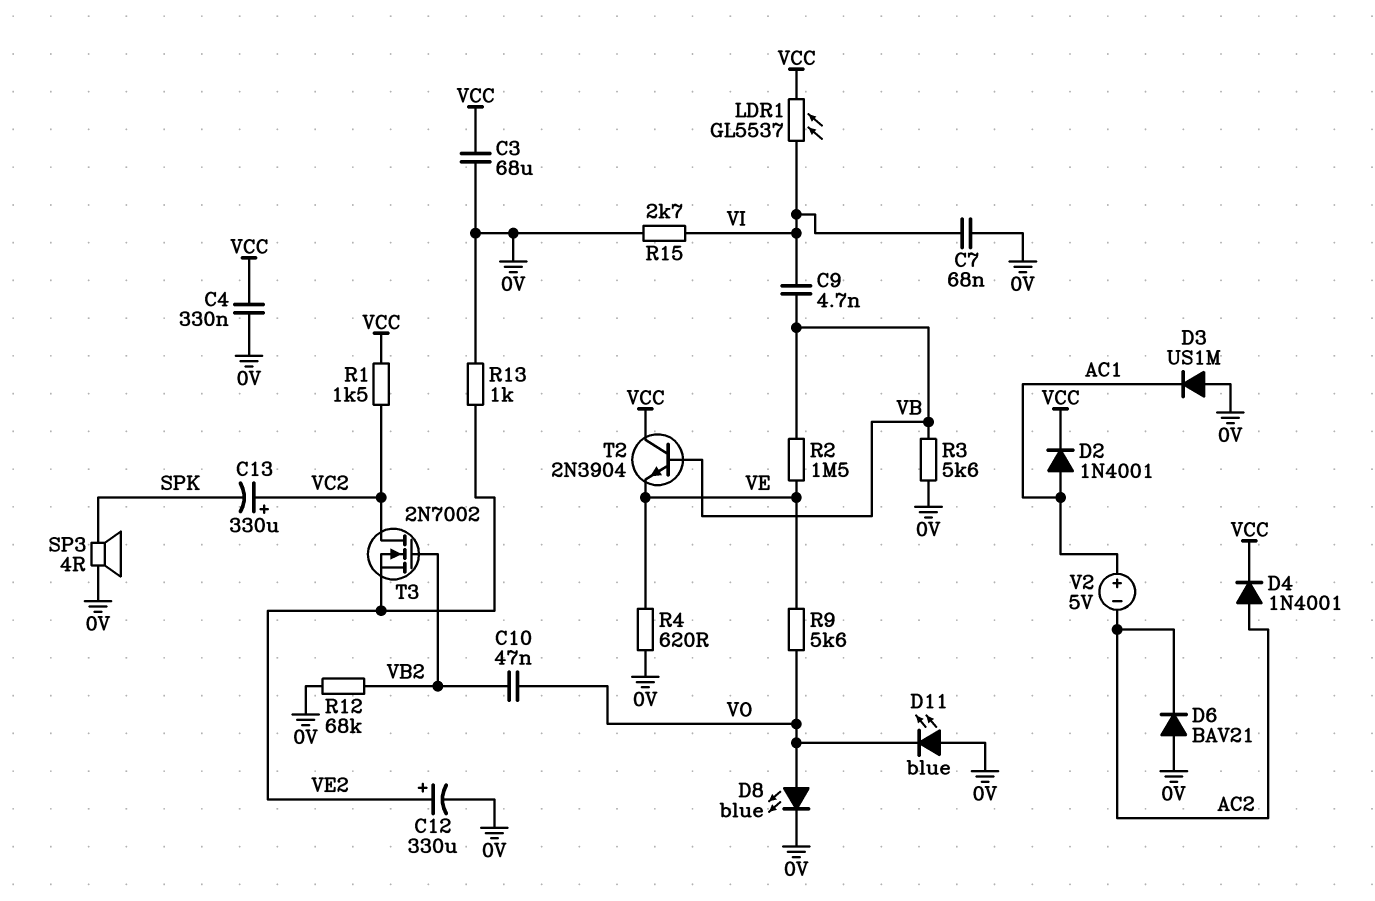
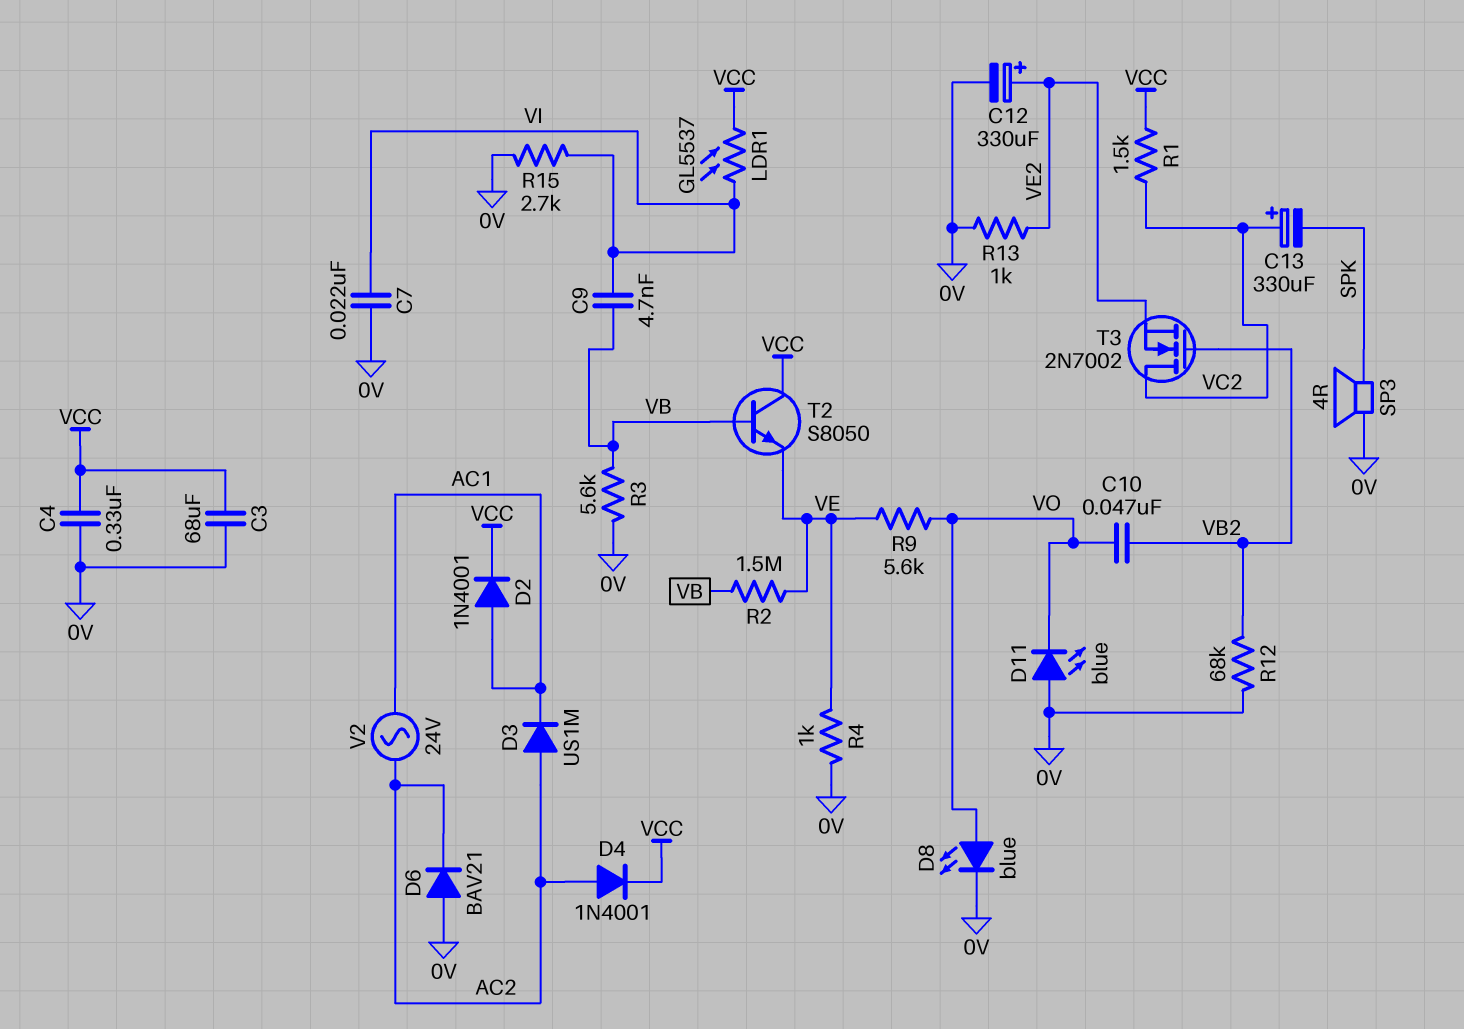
C7: 68nF (0V, VI) -> 22nF (0V, VI)
D3: diode US1M (A 0V, K AC1) -> diode US1M (A AC2, K AC1)
R4: 620 (0V, VE) -> 1k (0V, VE)
T2: NPN 2N3904 (B VB, C VCC, E VE) -> NPN S8050 (B VB, C VCC, E VE)
V2: 5V (plus AC1, minus AC2) -> AC 24V (AC1, AC2)

